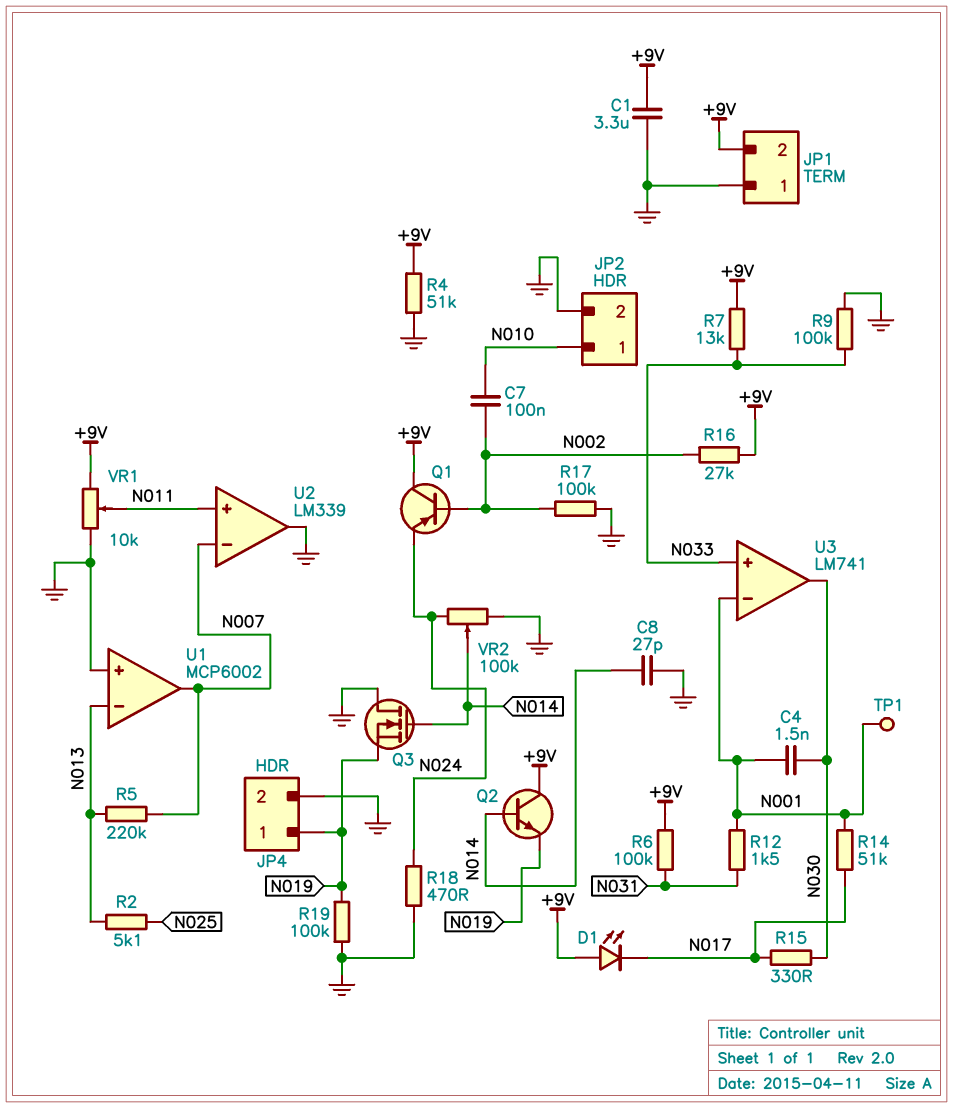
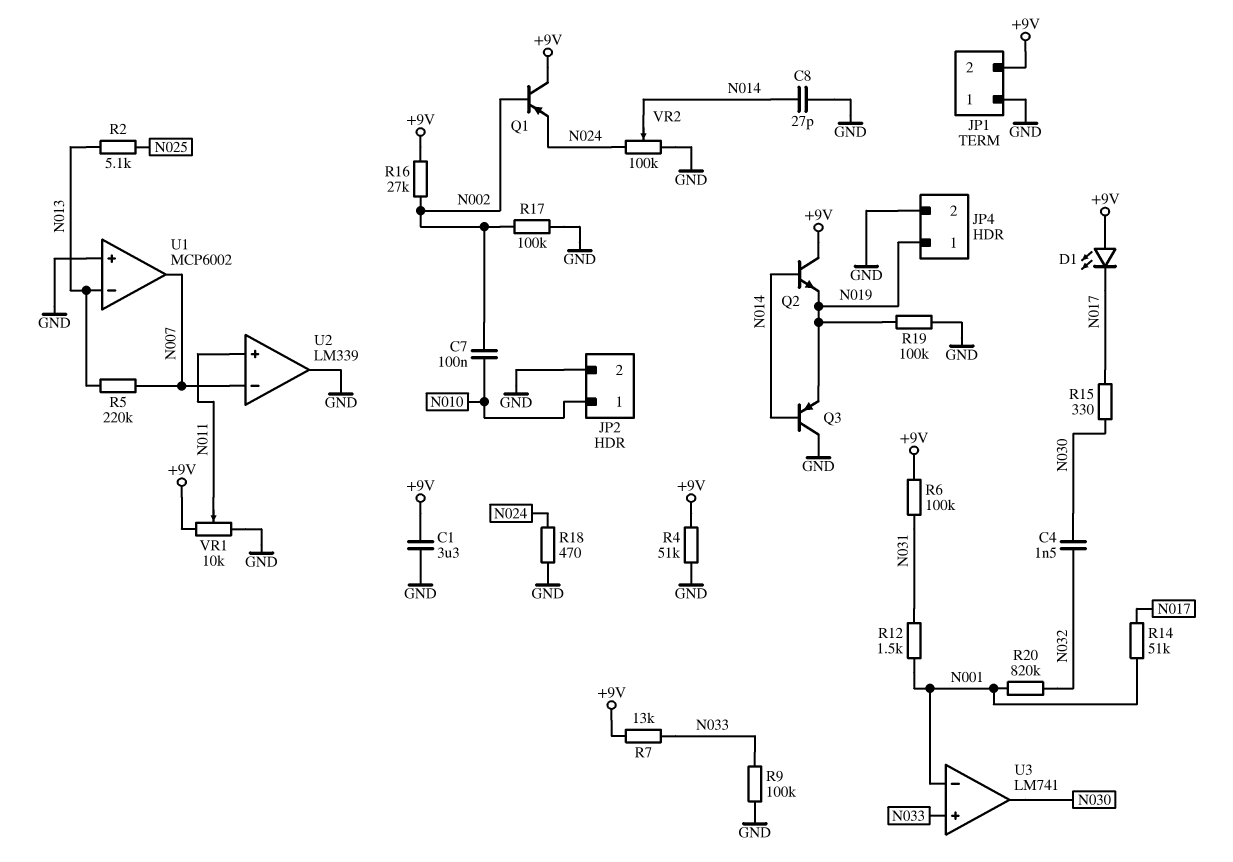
C4: 1.5nF (N001, N030) -> 1.5nF (N030, N032)
Q3: NMOS (G N014, D GND, S N019) -> PNP (B N014, C GND, E N019)
R20: none -> 820k (N001, N032)
TP1: test point (N001) -> none

